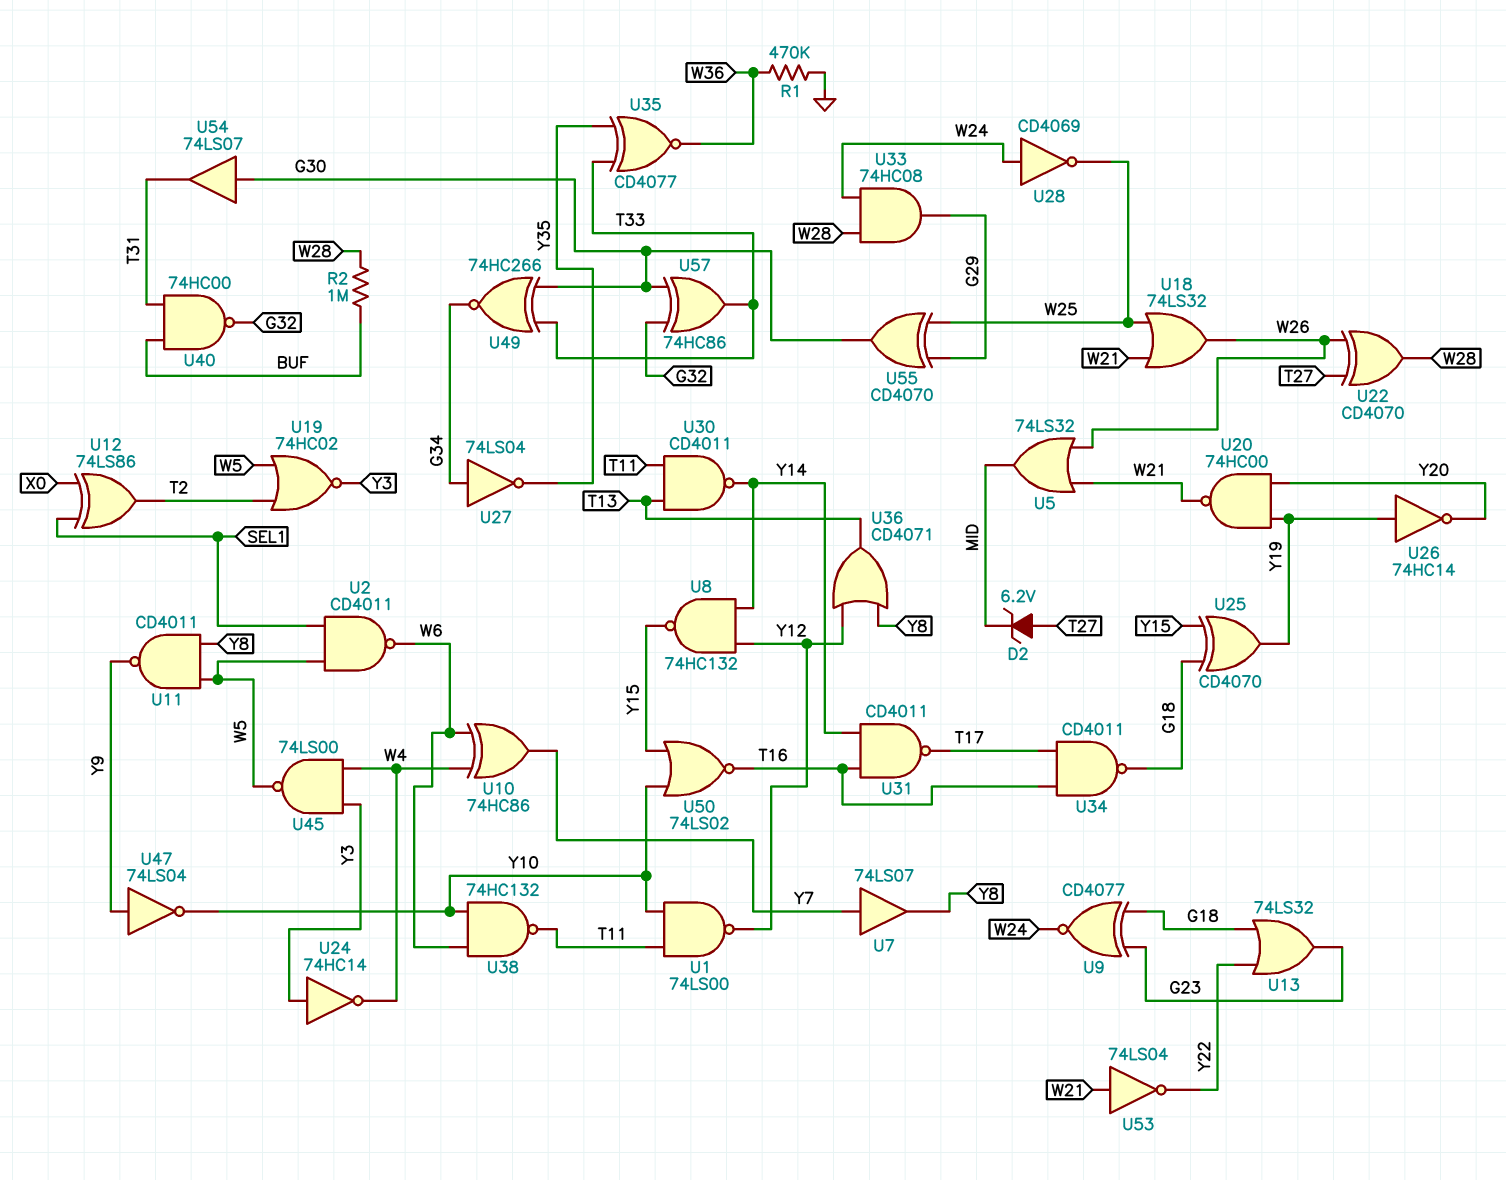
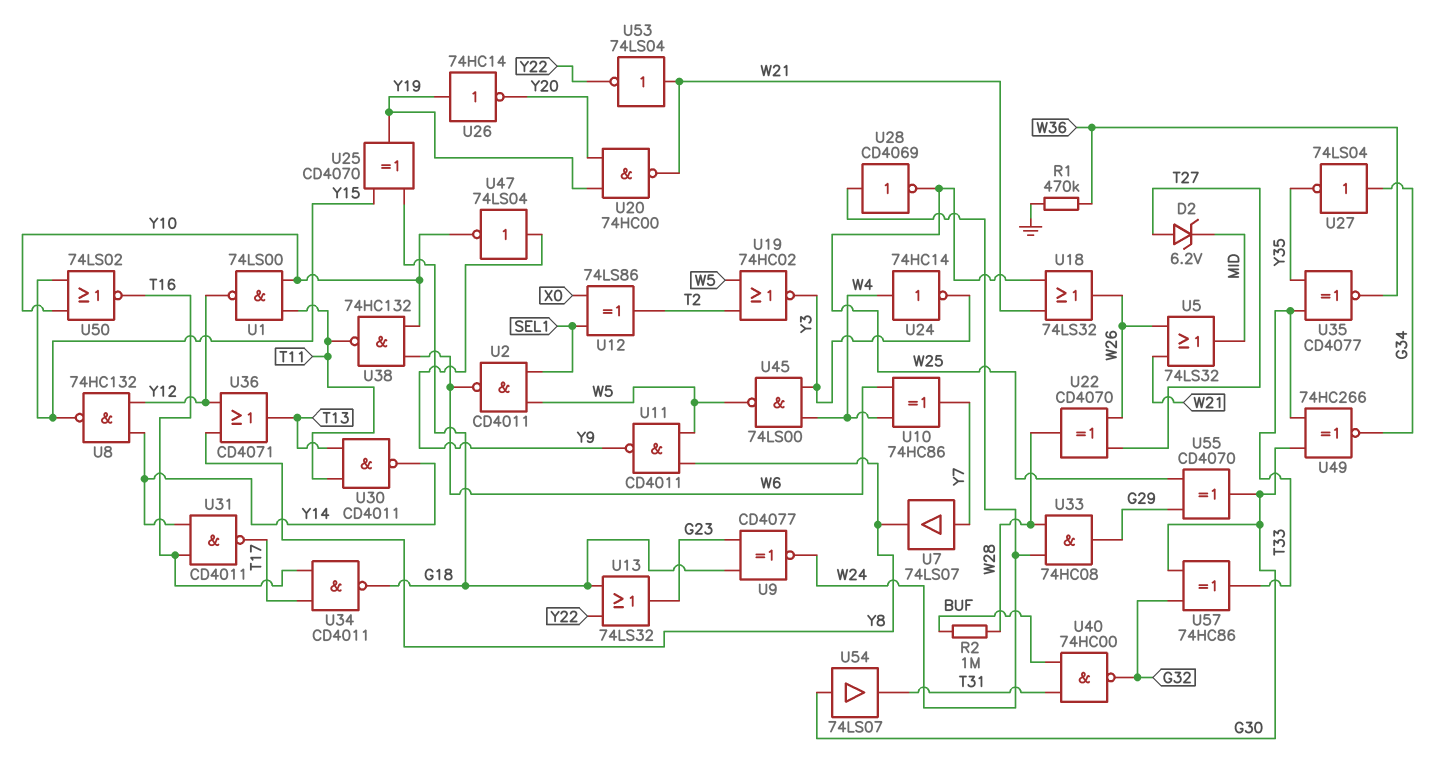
U24: NOT 74HC14 (in Y3, out W4) -> NOT 74HC14 (in W4, out Y3)

